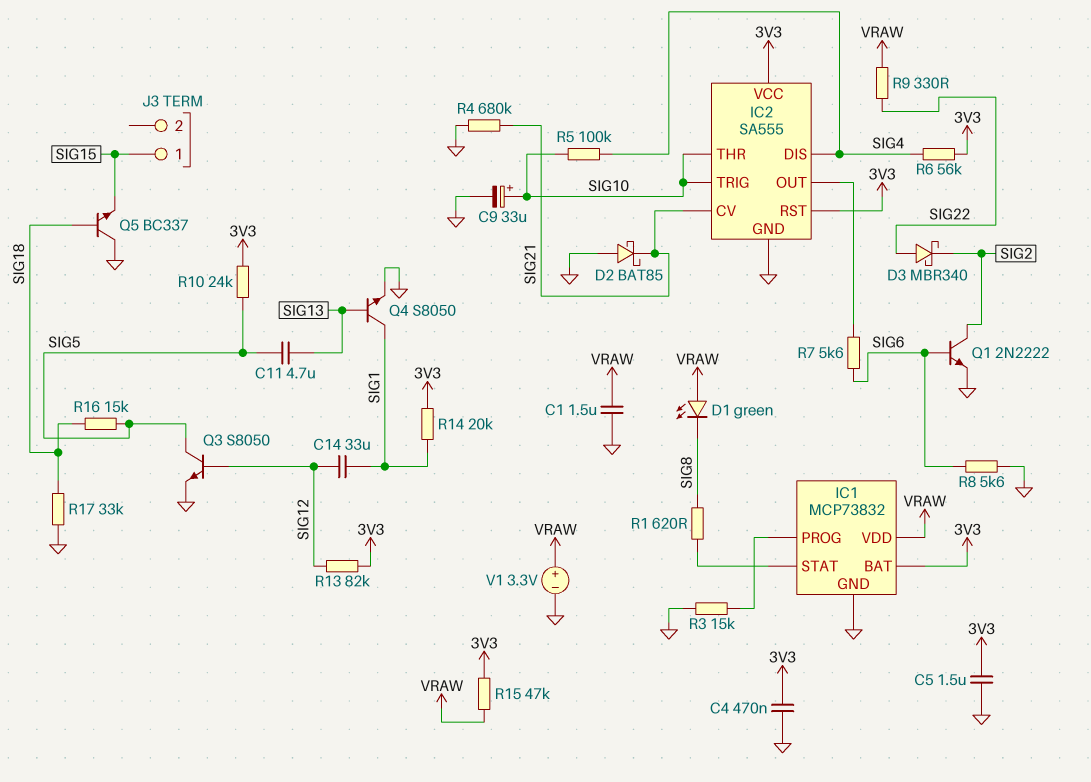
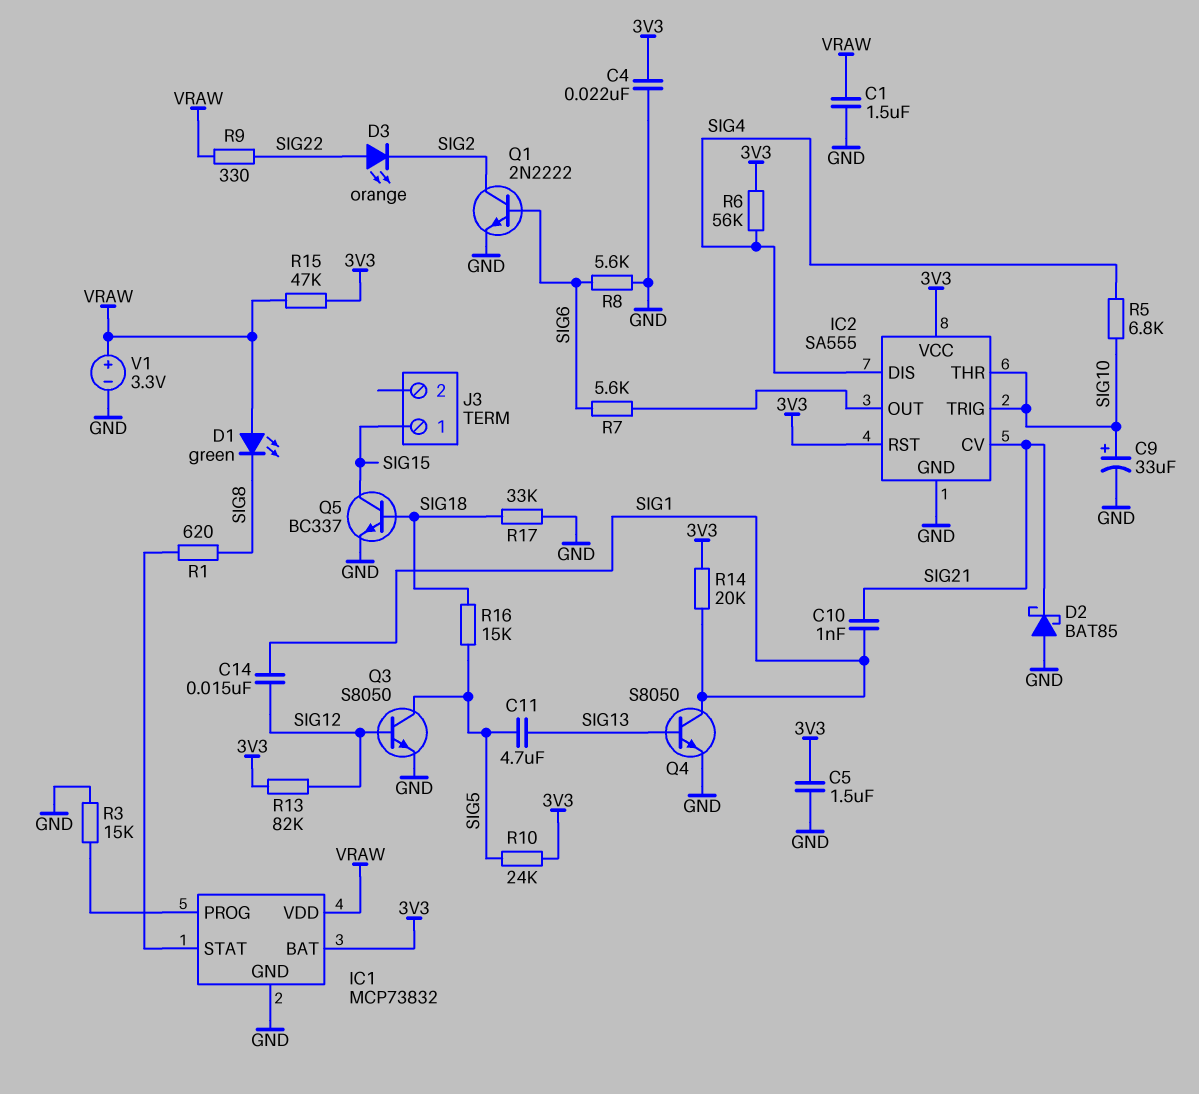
C4: 470nF (3V3, GND) -> 22nF (3V3, GND)
C10: none -> 1nF (SIG1, SIG21)
C14: 33uF (SIG1, SIG12) -> 15nF (SIG1, SIG12)
D3: schottky MBR340 (A SIG22, K SIG2) -> LED orange (A SIG22, K SIG2)
Q5: NPN BC337 (B SIG18, C GND, E SIG15) -> NPN BC337 (B SIG18, C SIG15, E GND)
R4: 680k (GND, SIG21) -> none
R5: 100k (SIG4, SIG10) -> 6.8k (SIG4, SIG10)

